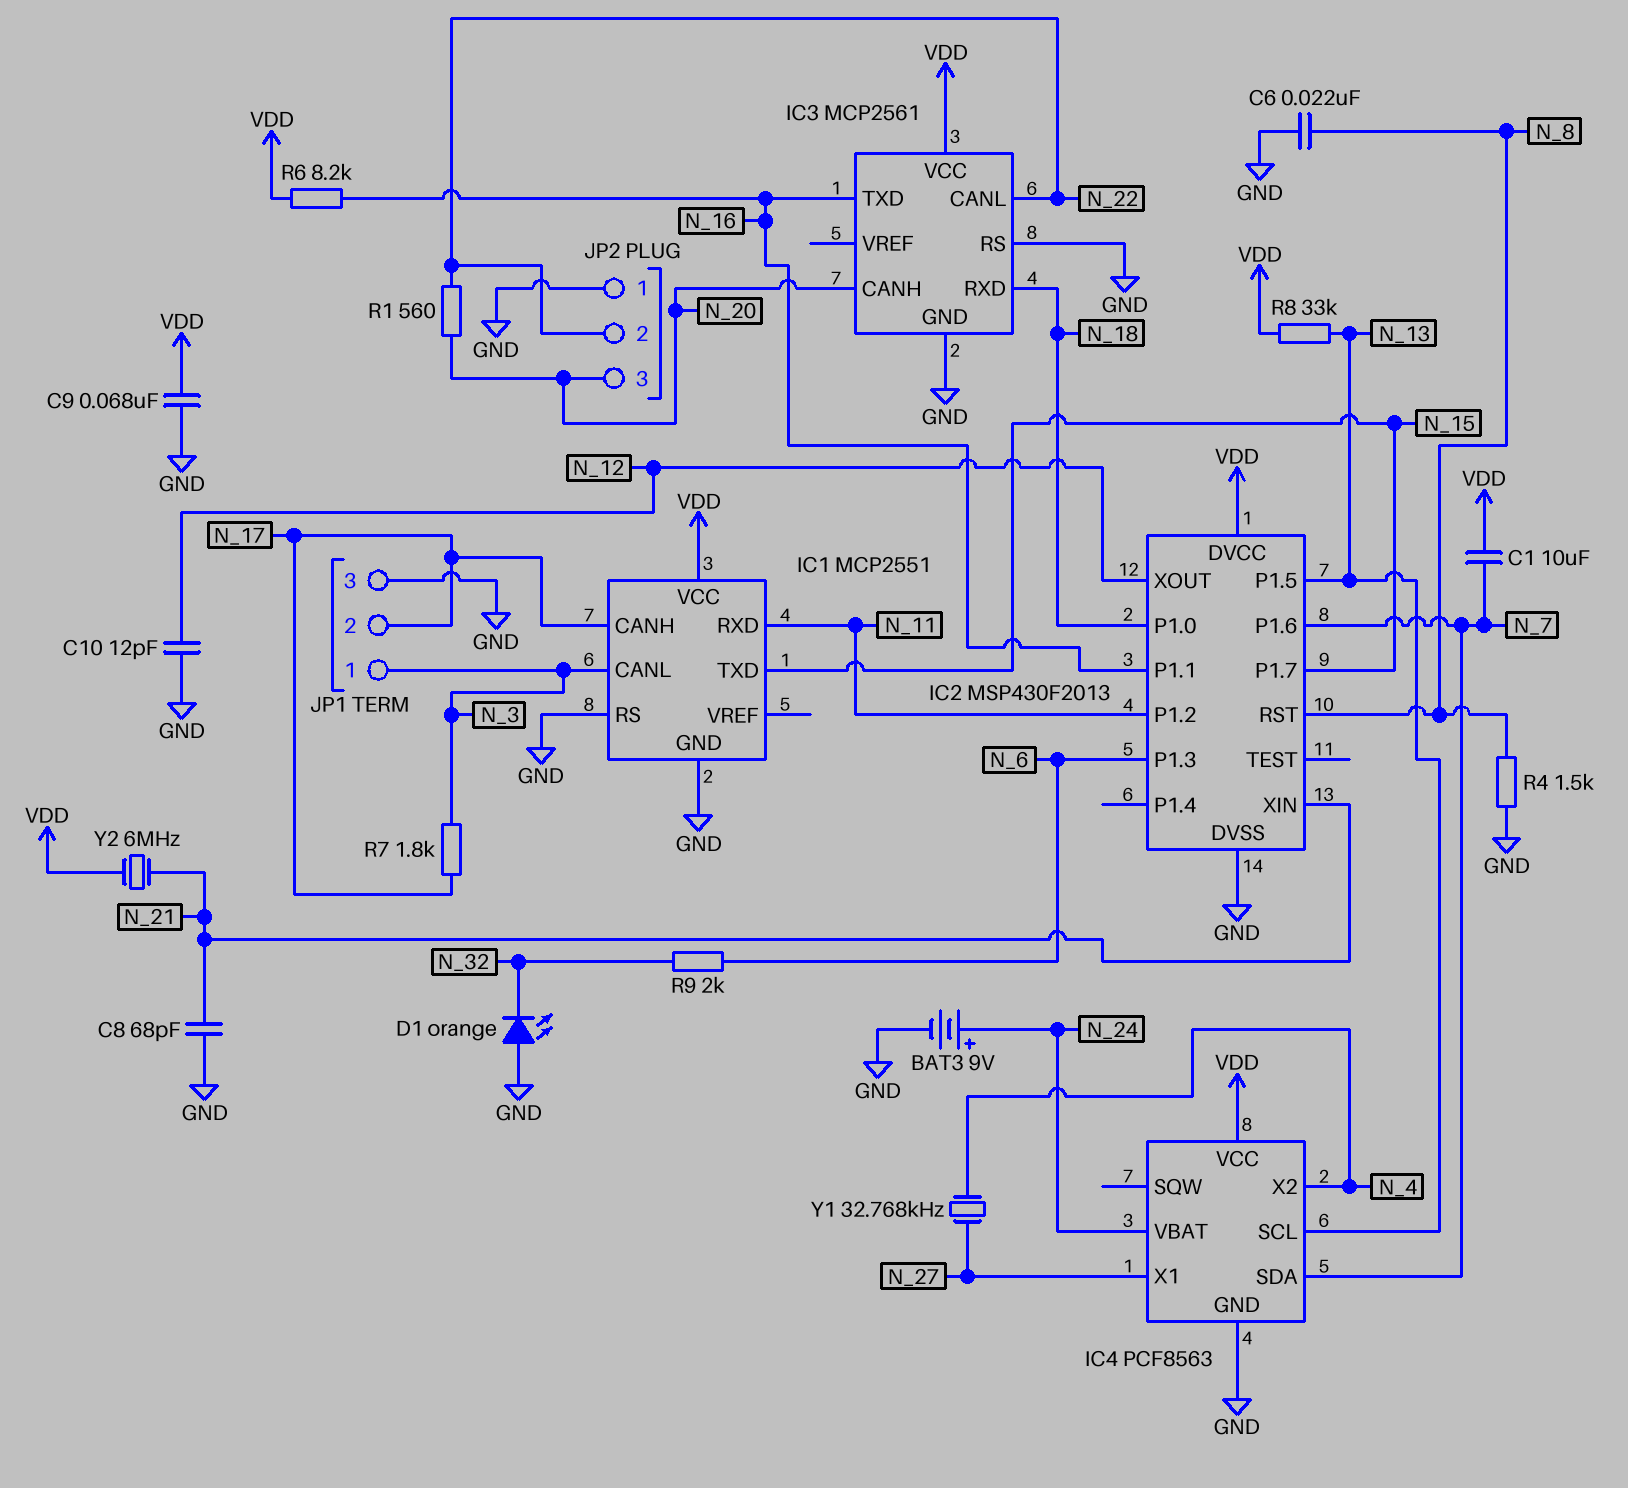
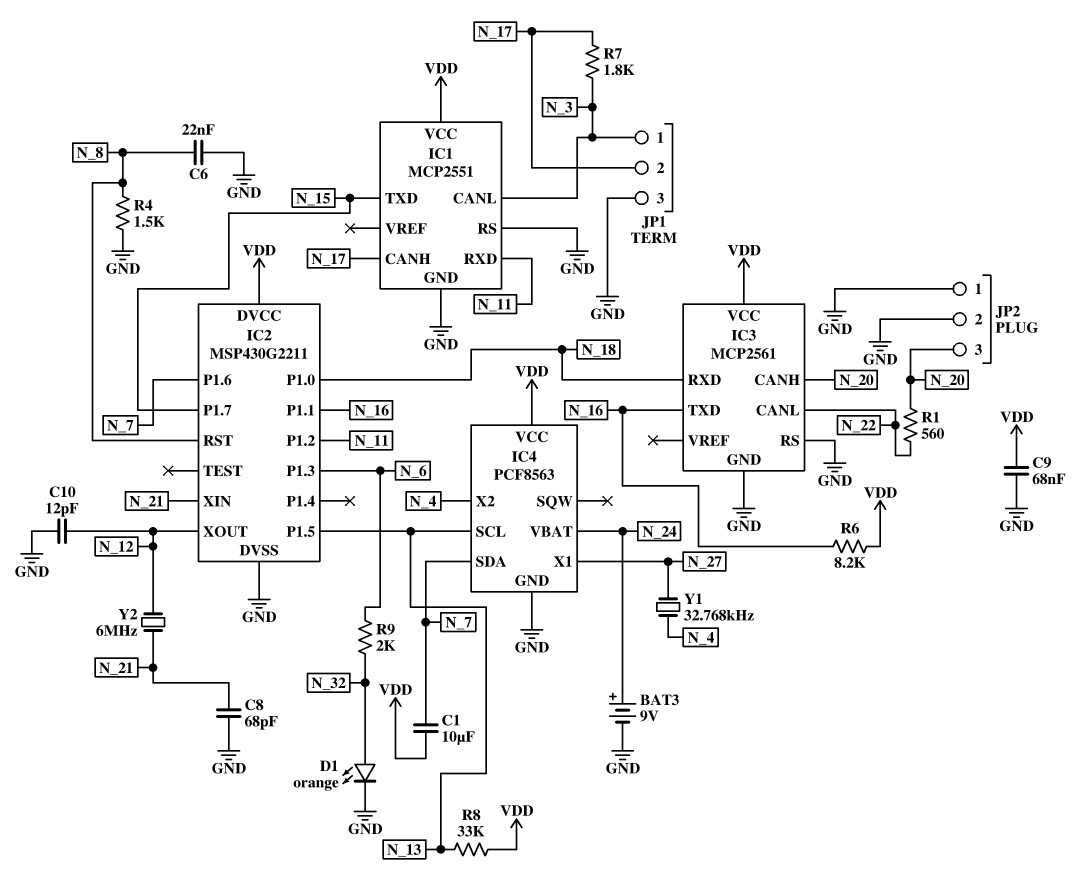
D1: LED orange (A GND, K N_32) -> LED orange (A N_32, K GND)
IC2: MSP430F2013 -> MSP430G2211
JP2 pin 2: N_22 -> GND
Y2: 6MHz (N_21, VDD) -> 6MHz (N_12, N_21)

